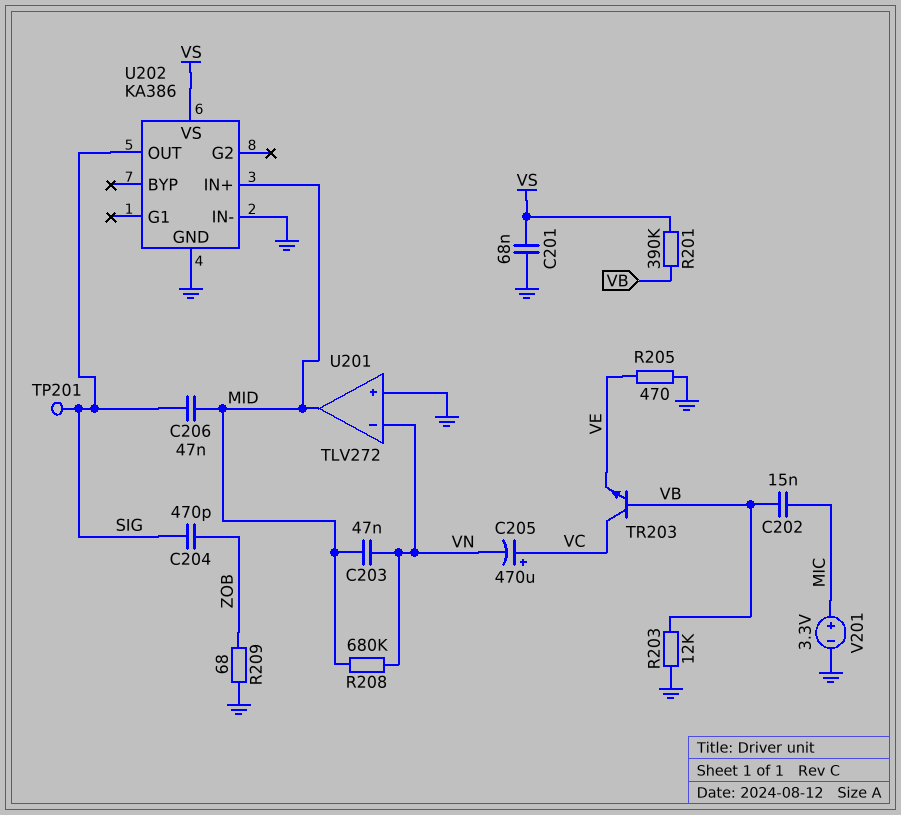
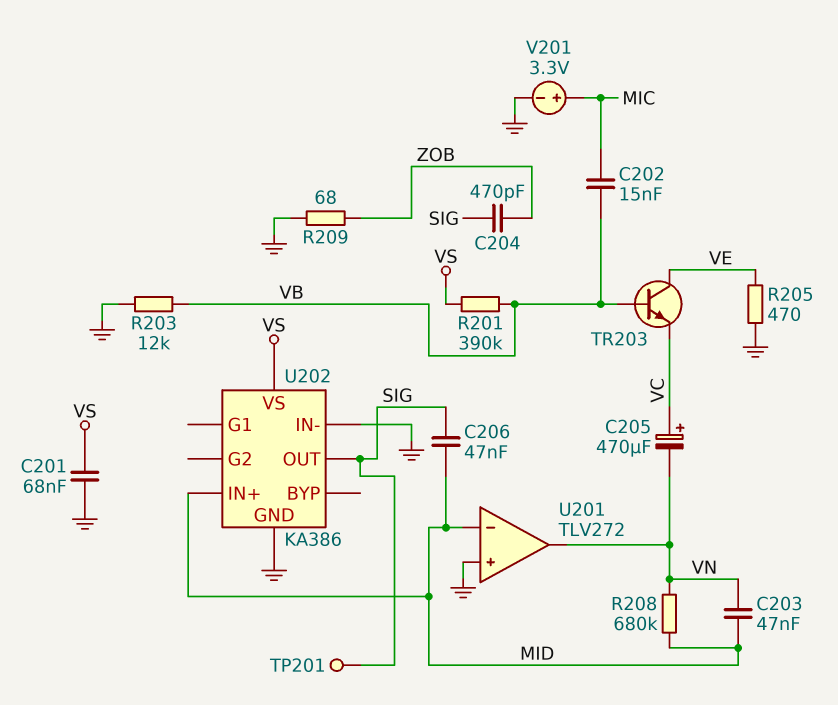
TR203: NPN (B VB, C VC, E VE) -> NPN (B VB, C VE, E VC)
U201 pin in-: VN -> MID
U201 pin out: MID -> VN

